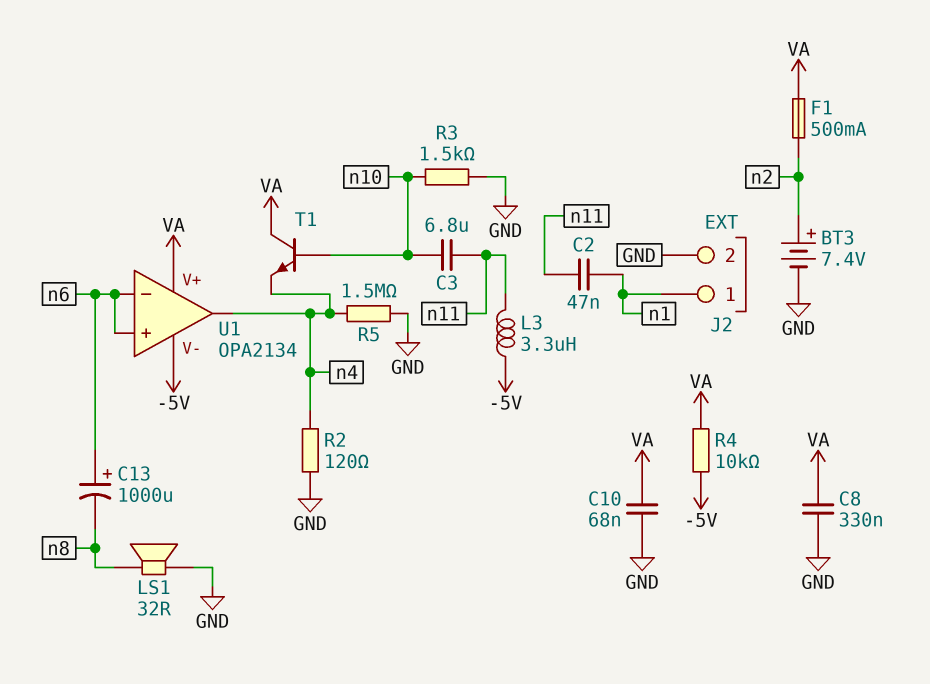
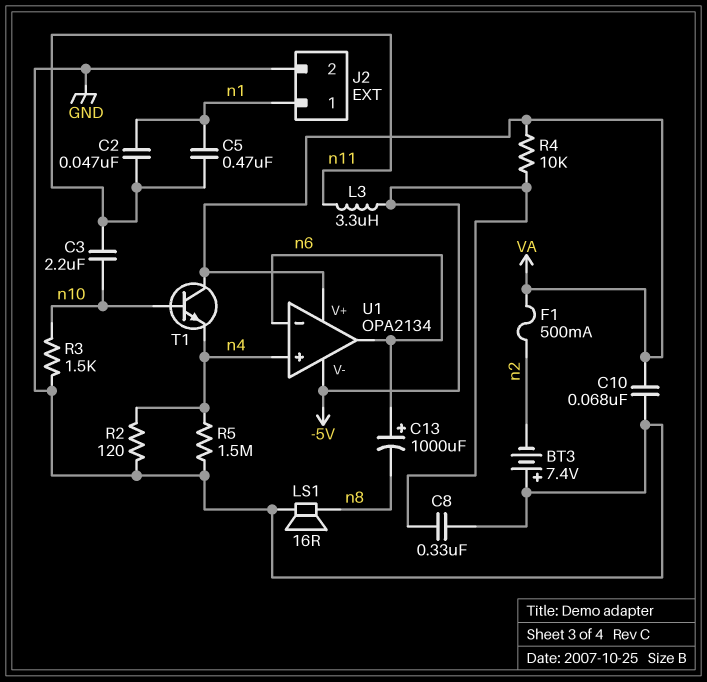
BT3: 7.4V (plus n2, minus GND) -> 7.4V (plus GND, minus n2)
C3: 6.8uF (n10, n11) -> 2.2uF (n10, n11)
C5: none -> 470nF (n1, n11)
C8: 330nF (GND, VA) -> 330nF (-5V, GND)
LS1: speaker 32R (GND, n8) -> speaker 16R (GND, n8)
U1 pin in+: n6 -> n4
U1 pin out: n4 -> n6

